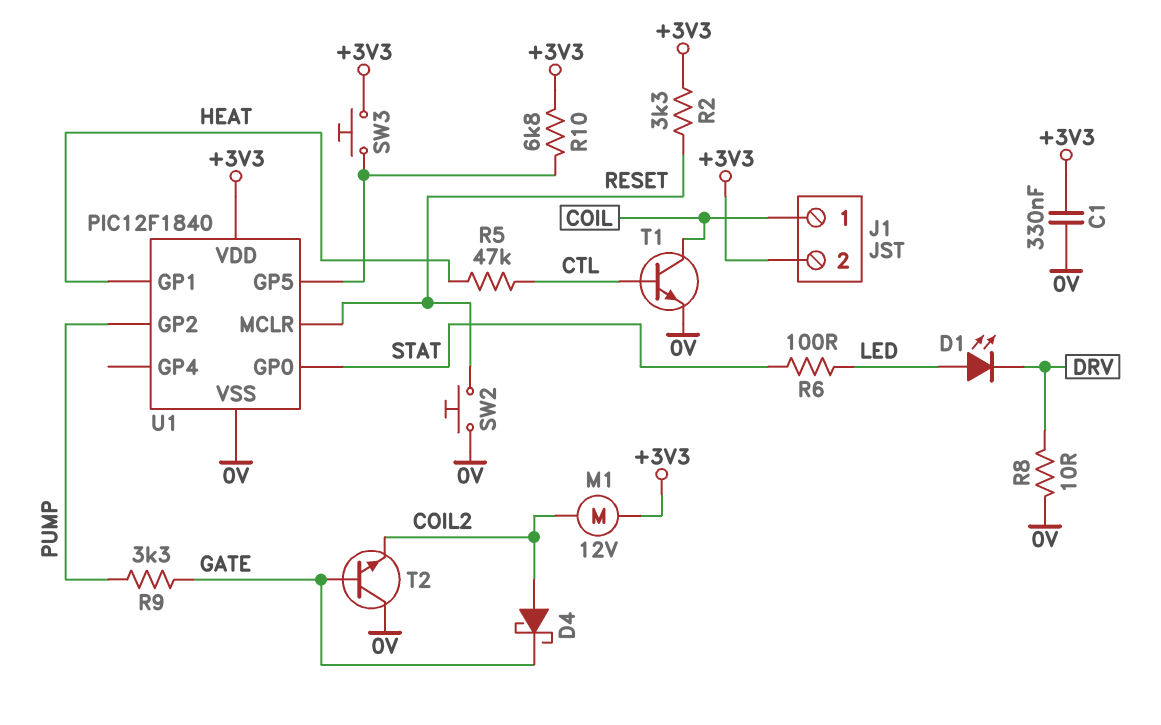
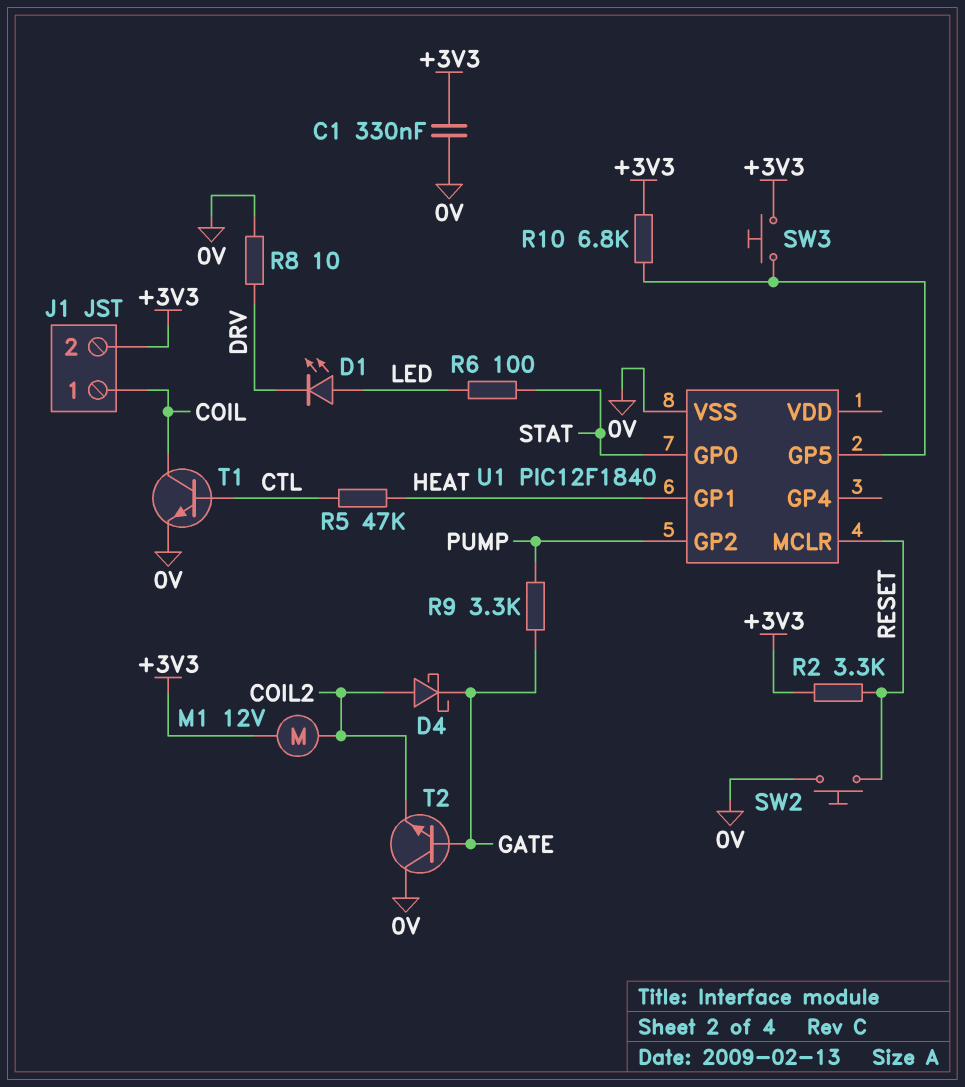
U1 pin VDD: +3V3 -> none

